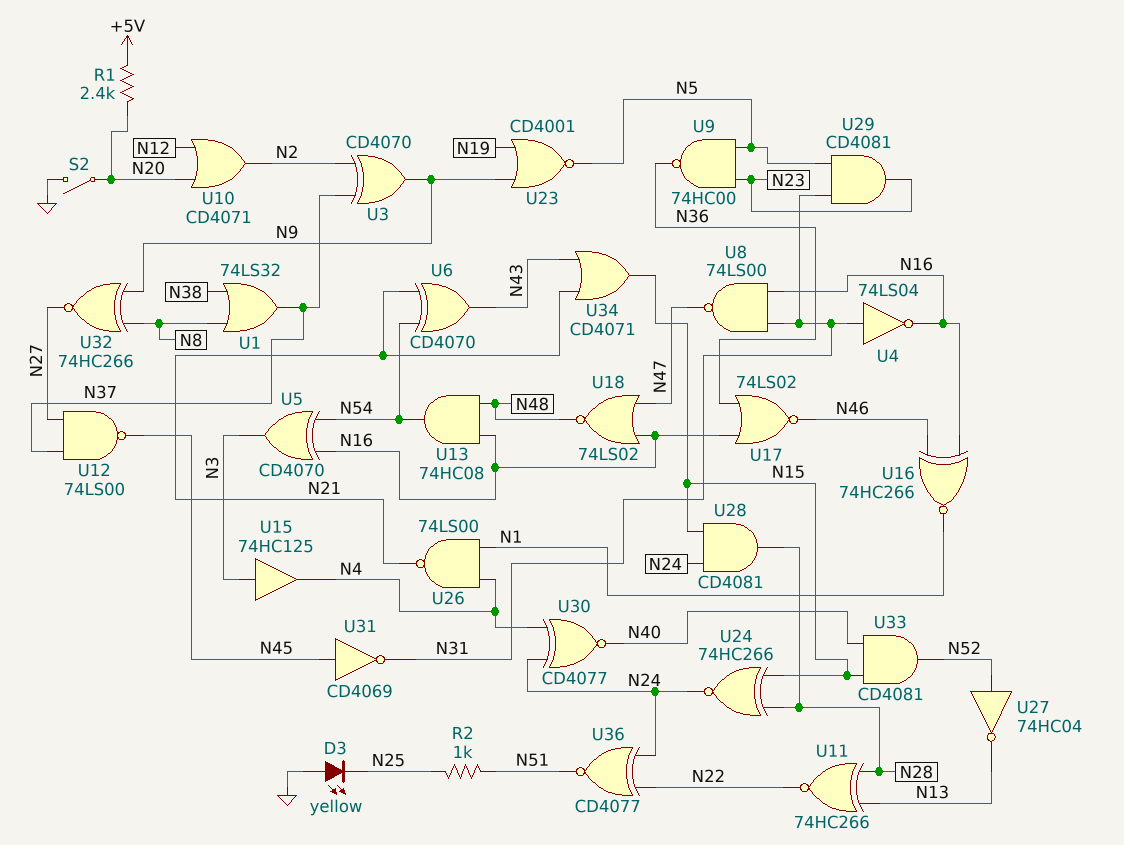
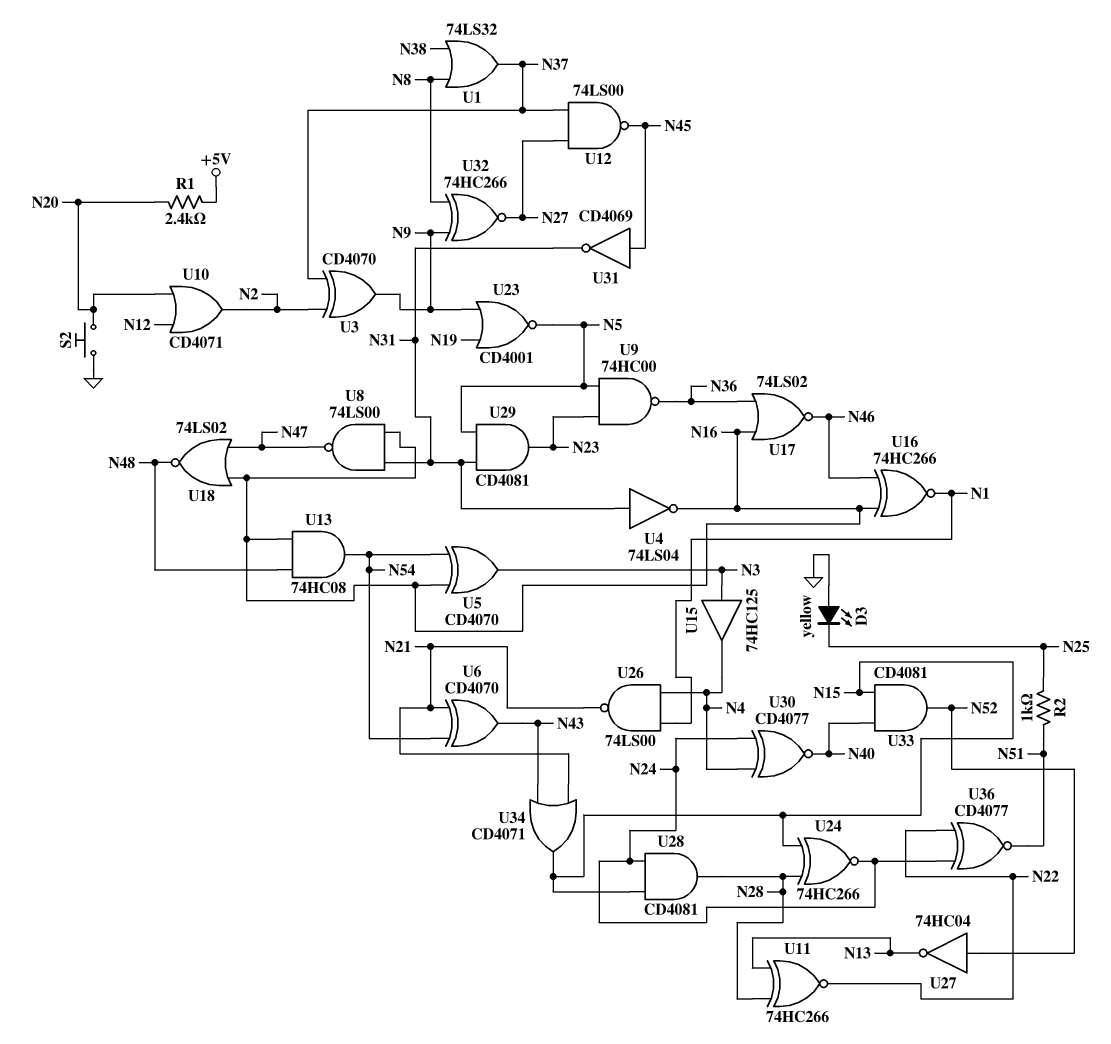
S2: switch (GND, N20) -> button (GND, N20)

